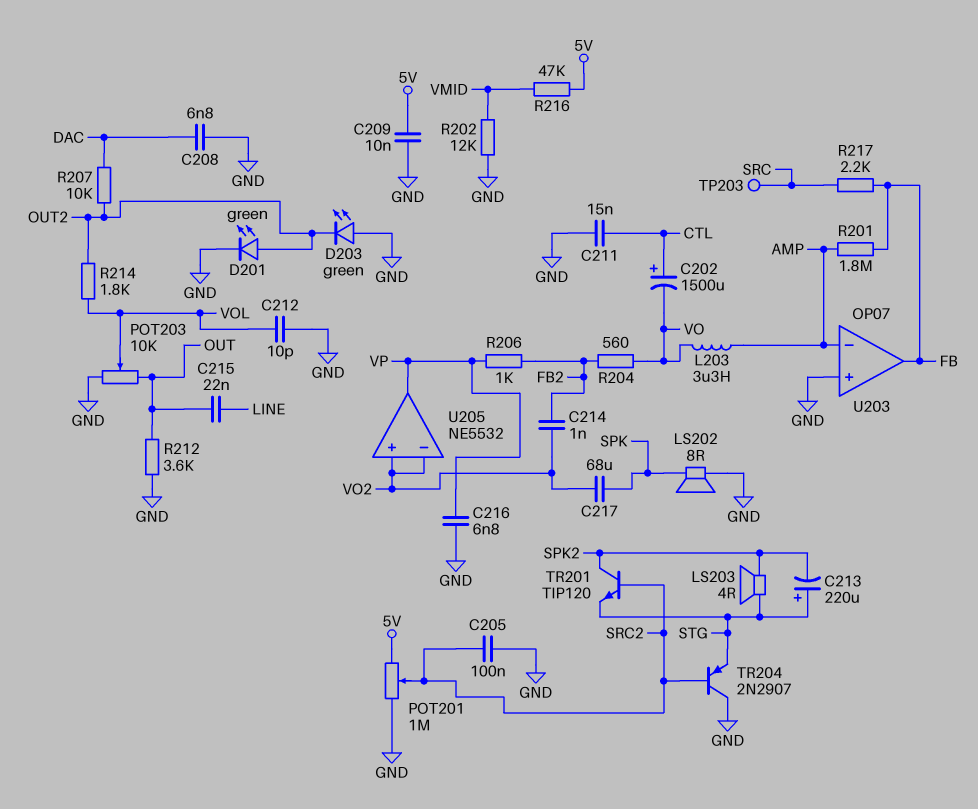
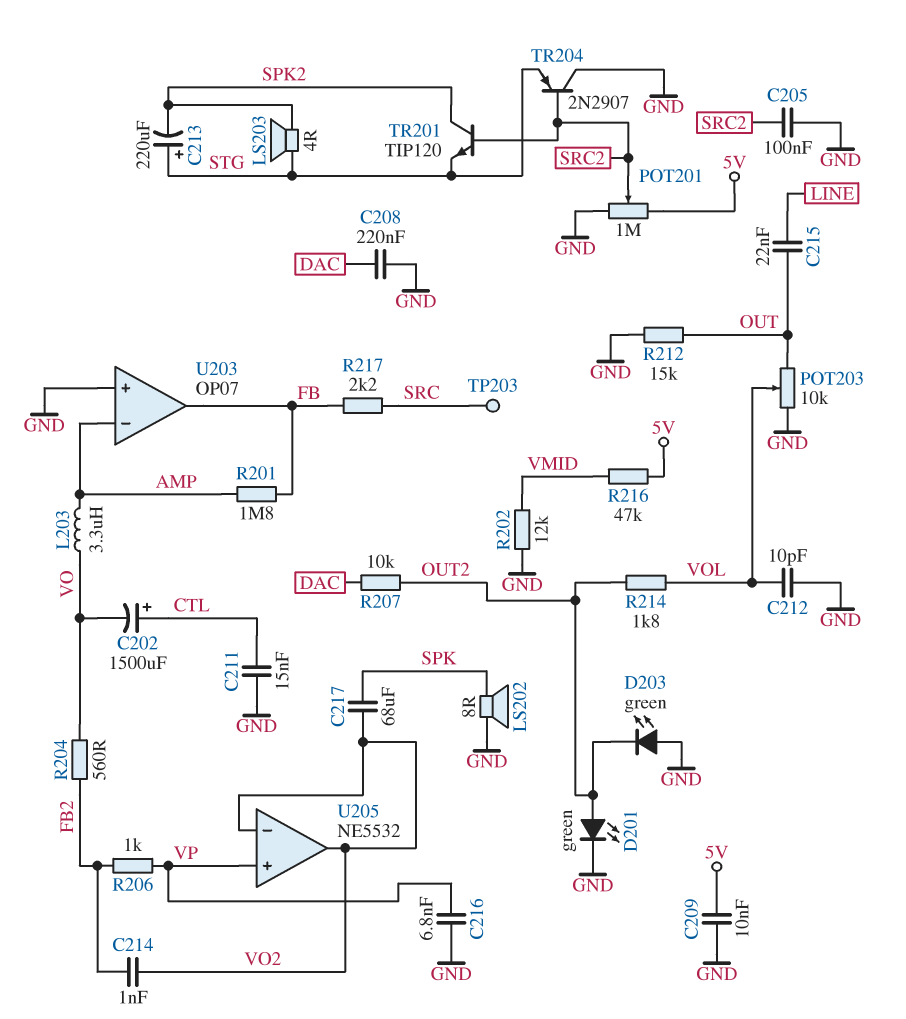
C208: 6.8nF (DAC, GND) -> 220nF (DAC, GND)
R212: 3.6k (GND, OUT) -> 15k (GND, OUT)
U205 pin in+: VO2 -> VP
U205 pin out: VP -> VO2

